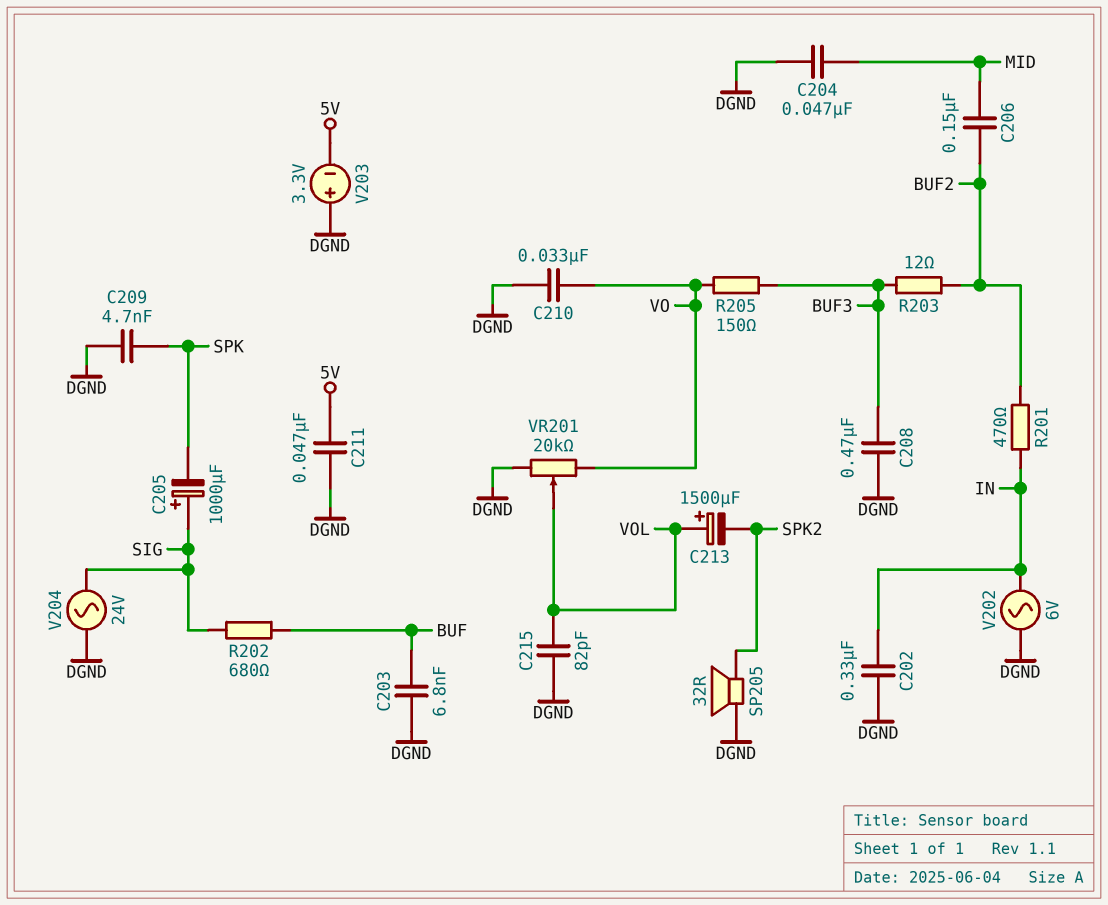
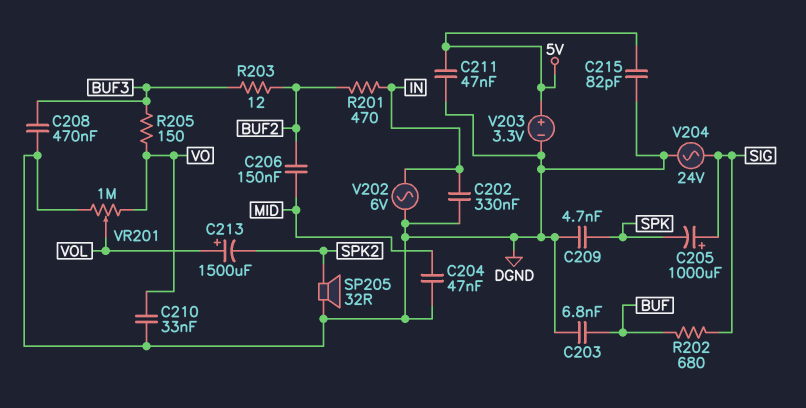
C215: 82pF (DGND, VOL) -> 82pF (5V, DGND)
V203: 3.3V (plus DGND, minus 5V) -> 3.3V (plus 5V, minus DGND)
VR201: 20k (DGND, VO, wiper VOL) -> 1M (DGND, VO, wiper VOL)

